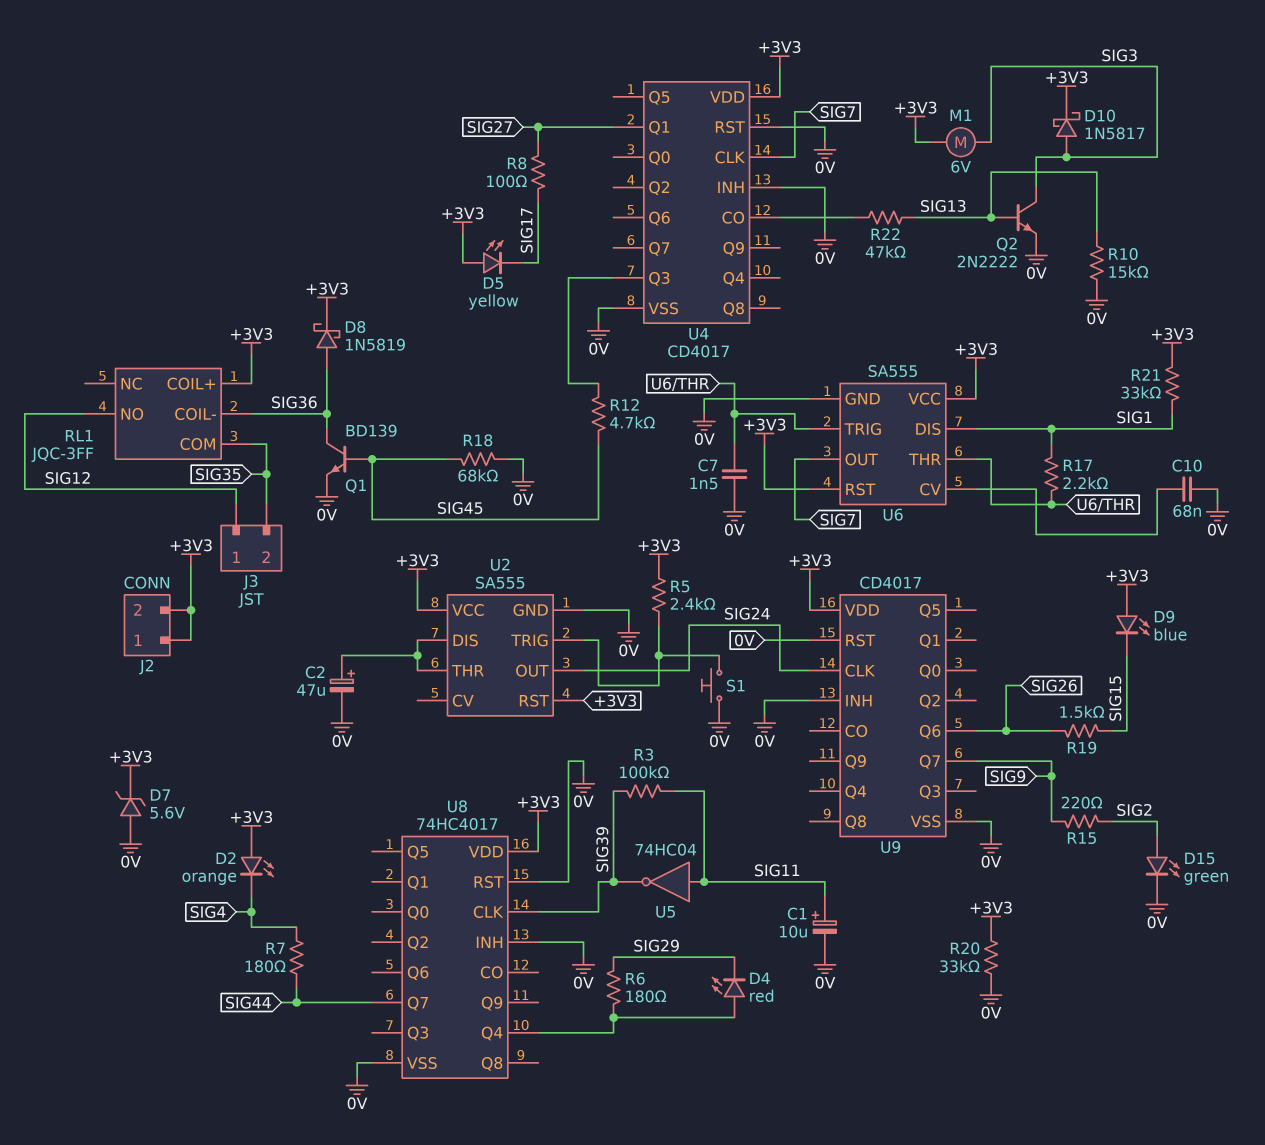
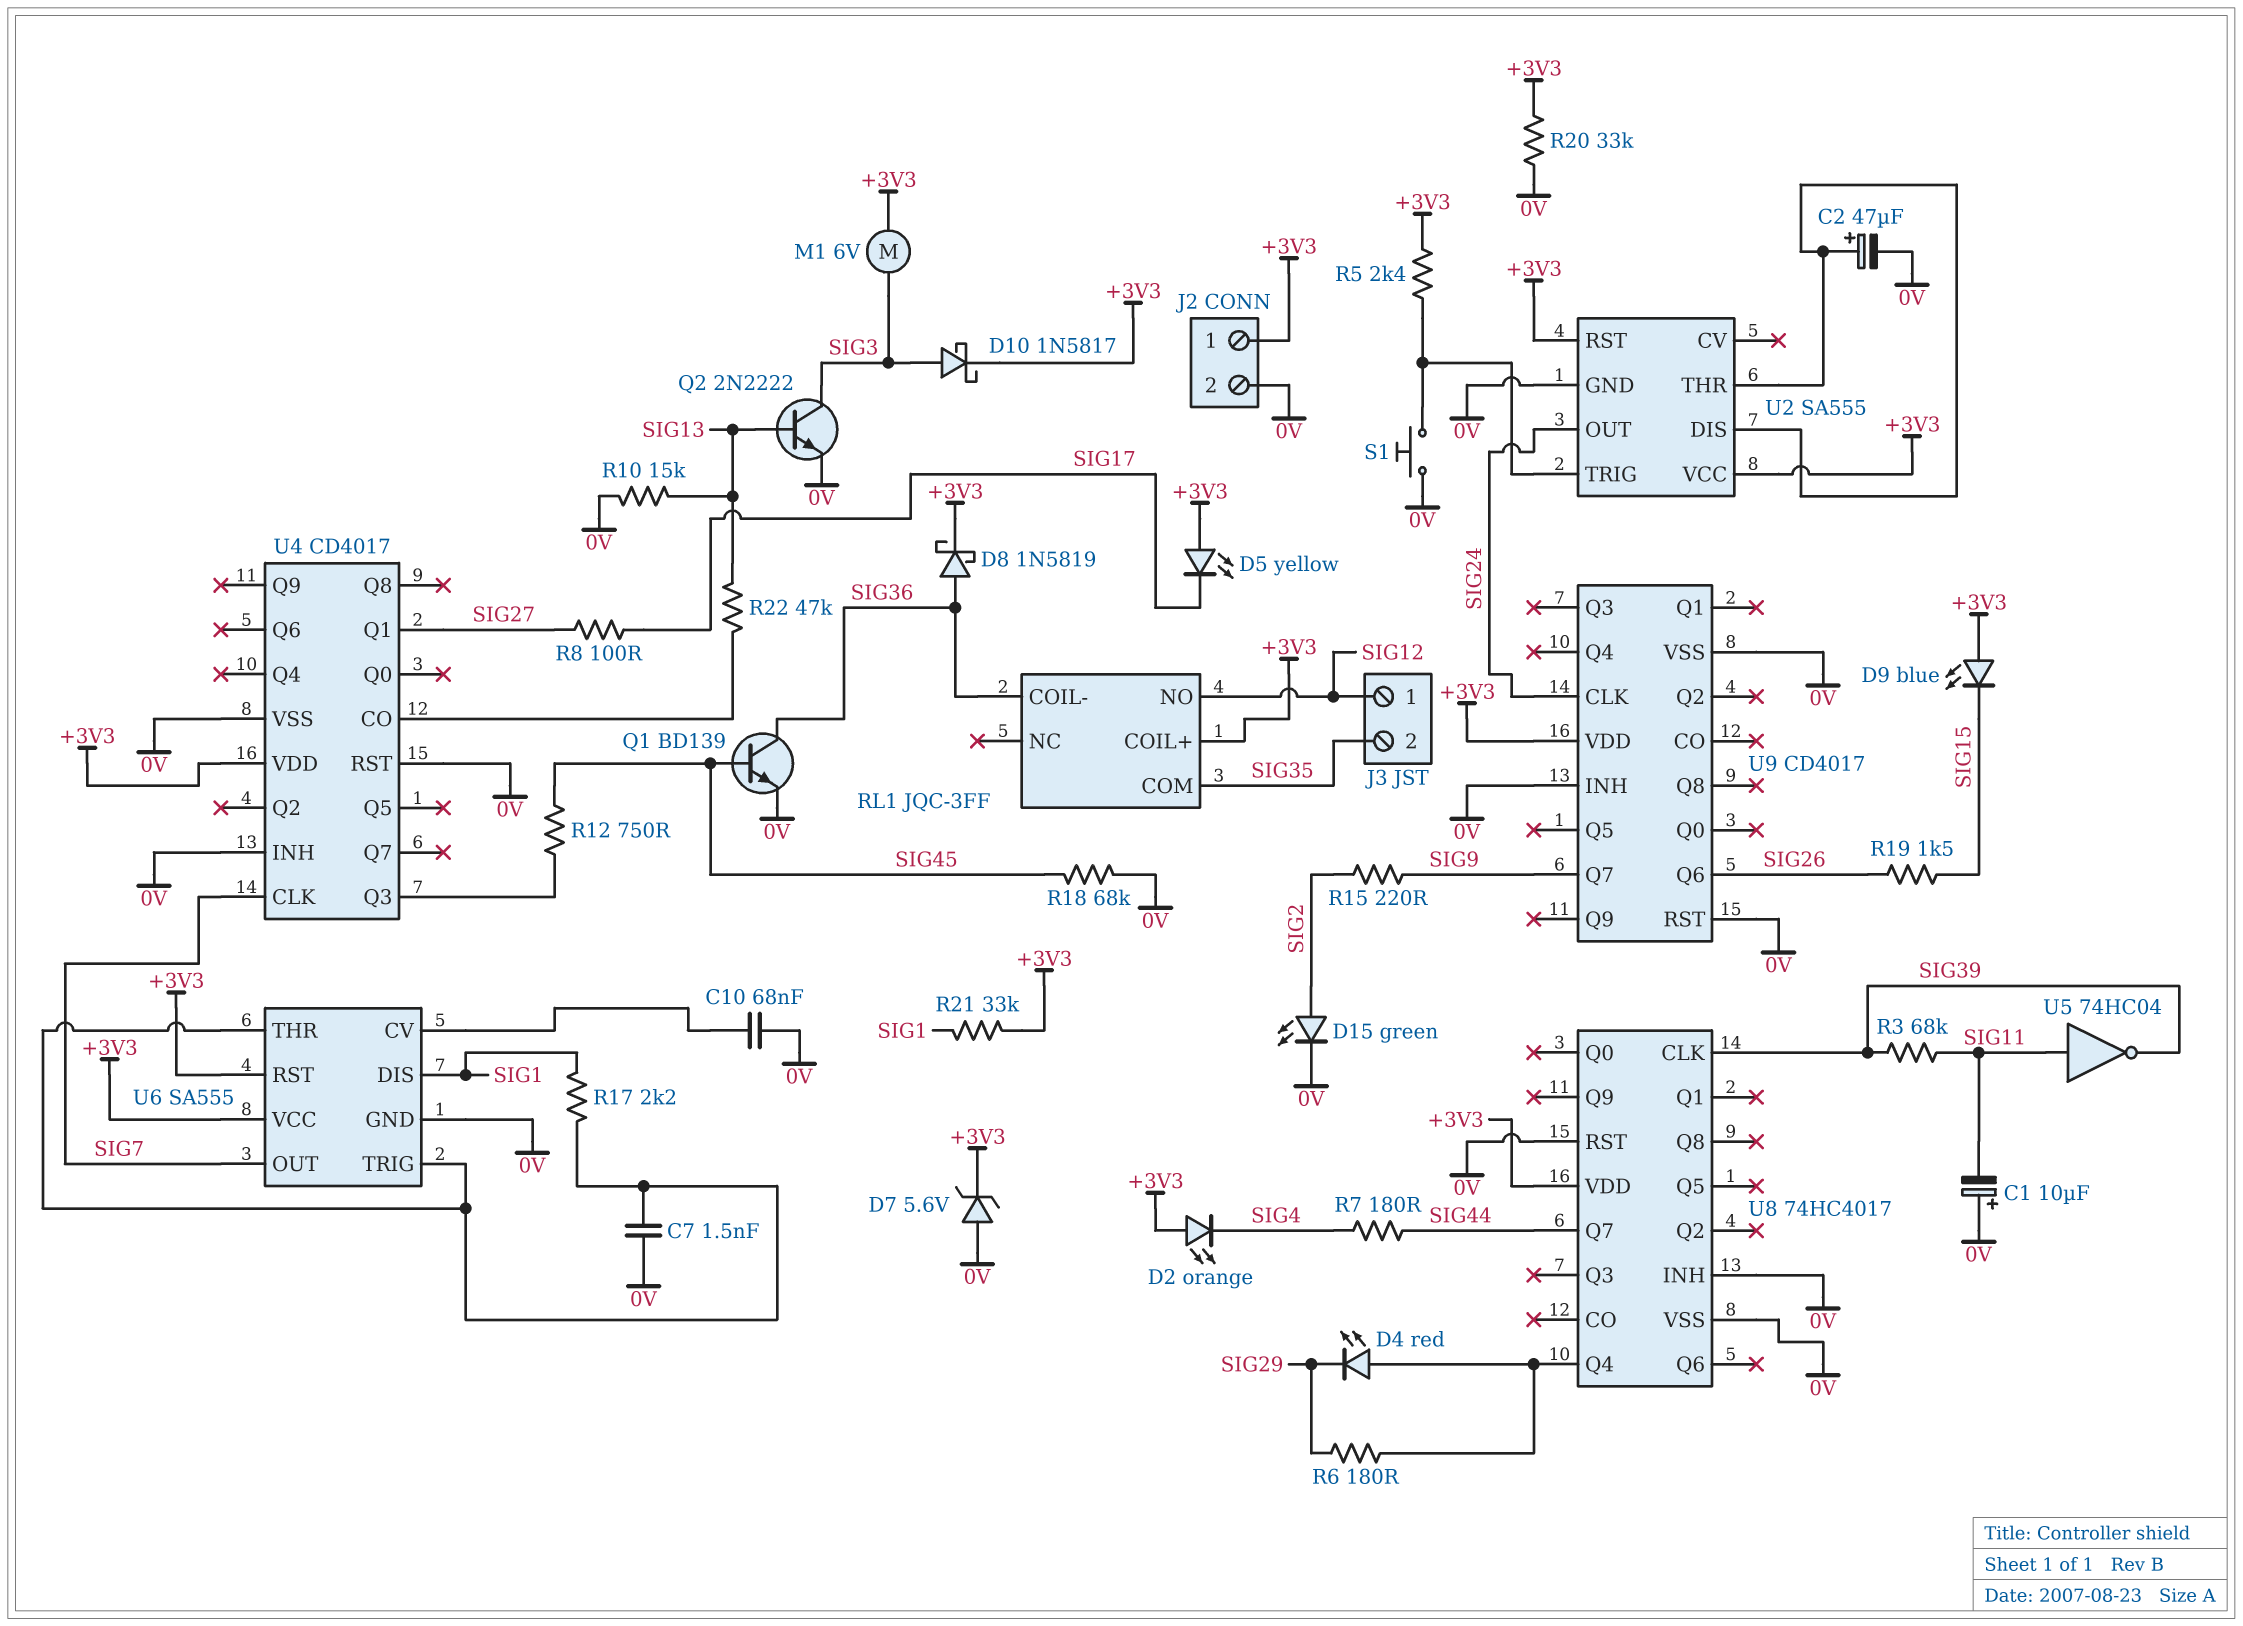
C1: 10uF (plus SIG11, minus 0V) -> 10uF (plus 0V, minus SIG11)
J2 pin 2: +3V3 -> 0V
R3: 100k (SIG11, SIG39) -> 68k (SIG11, SIG39)
R12: 4.7k (SIG45, U4/Q3) -> 750 (SIG45, U4/Q3)

